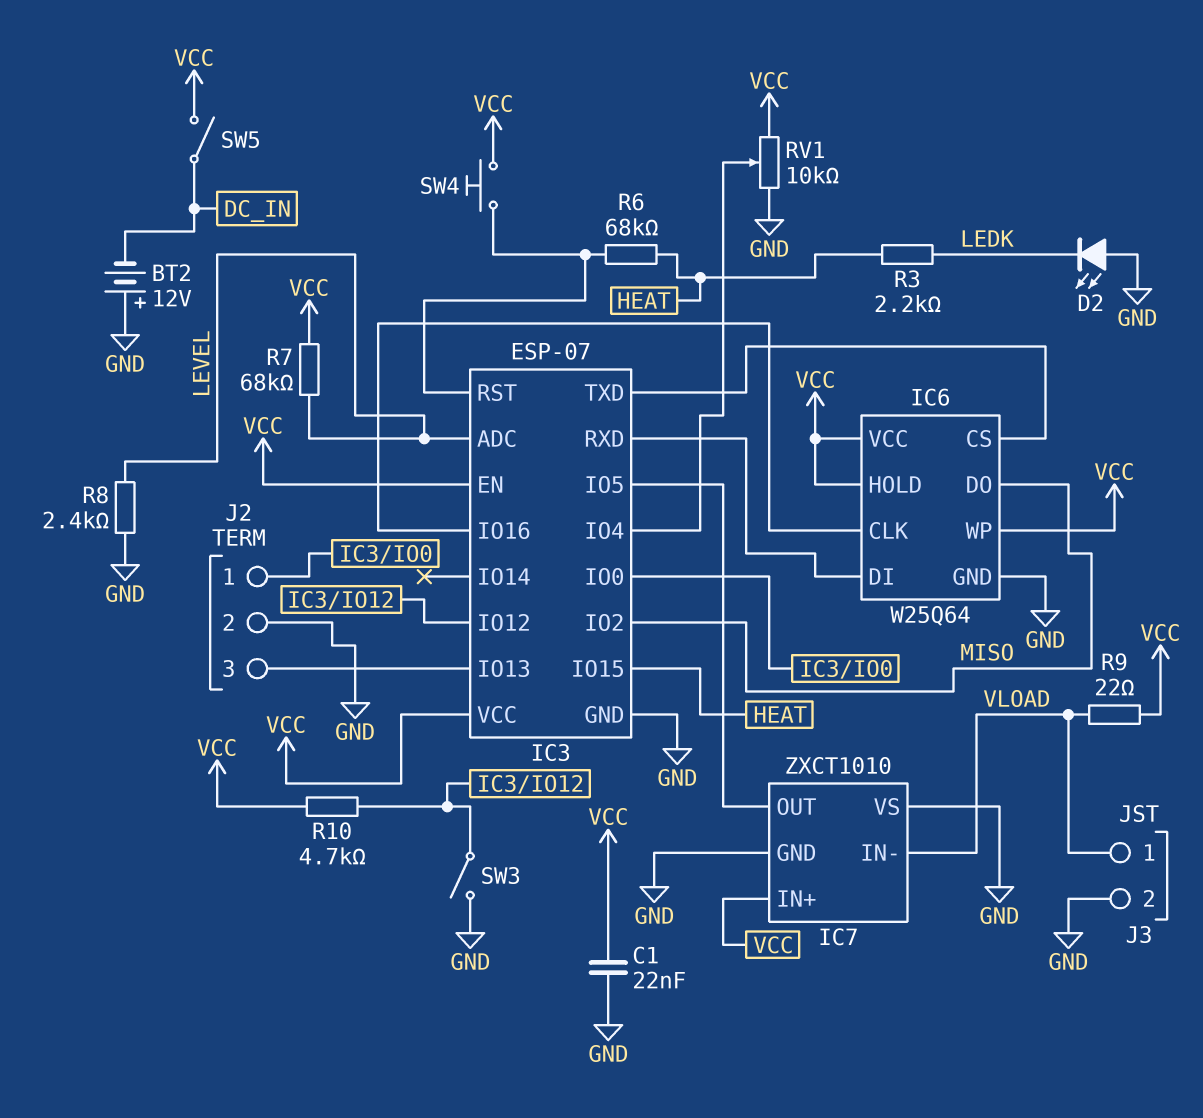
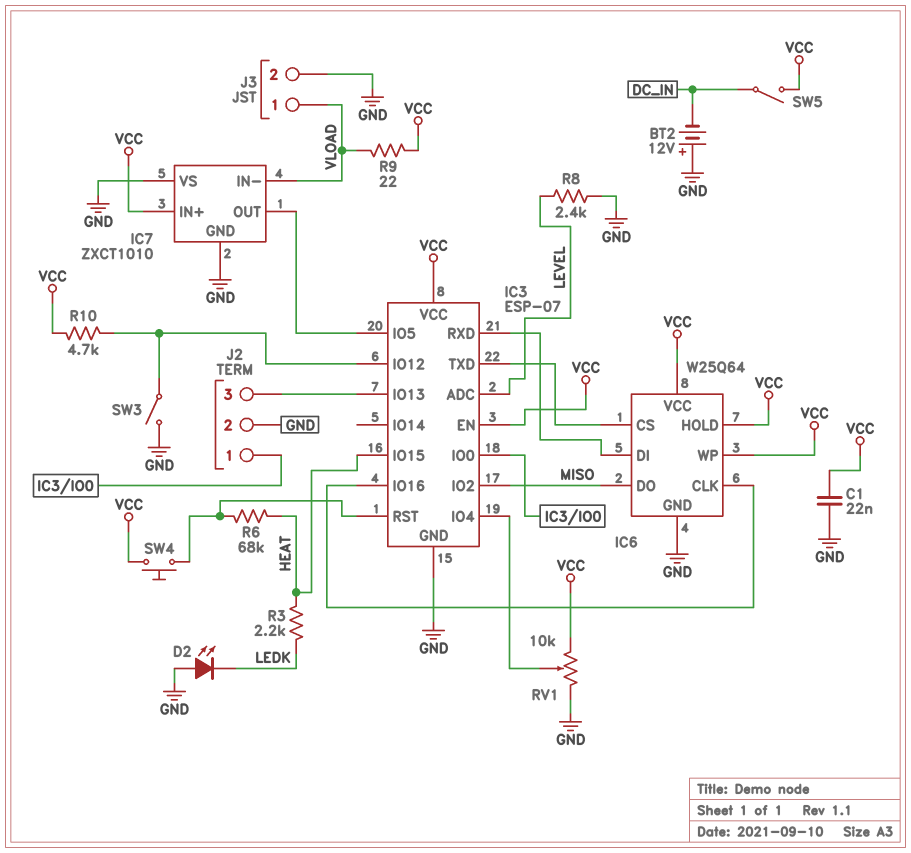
R7: 68k (LEVEL, VCC) -> none

